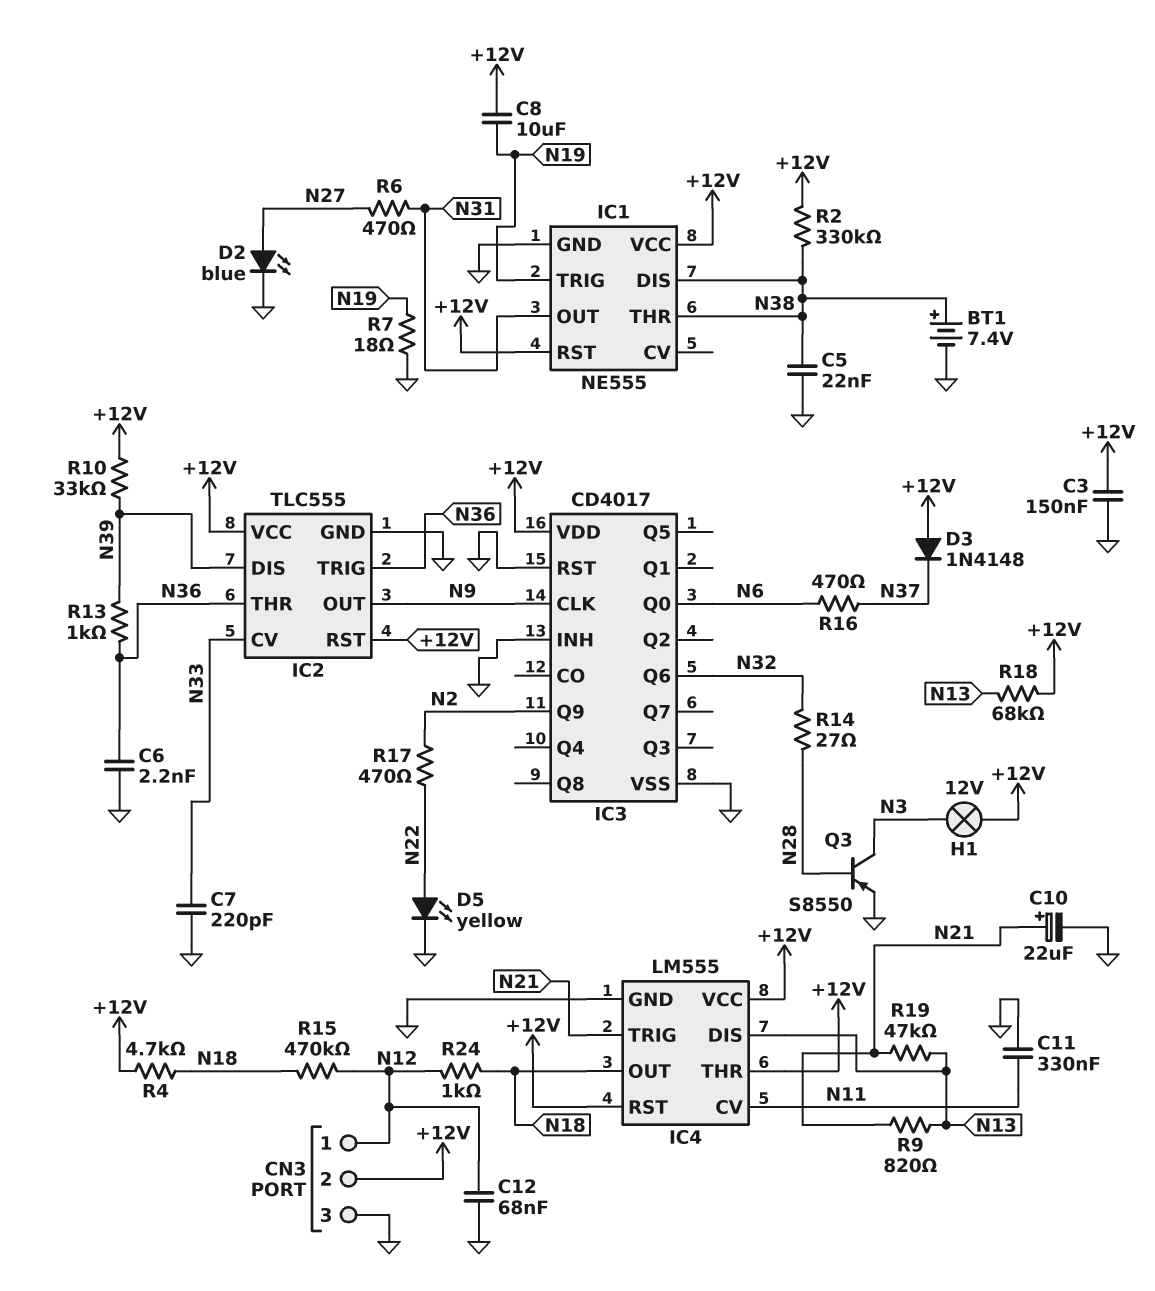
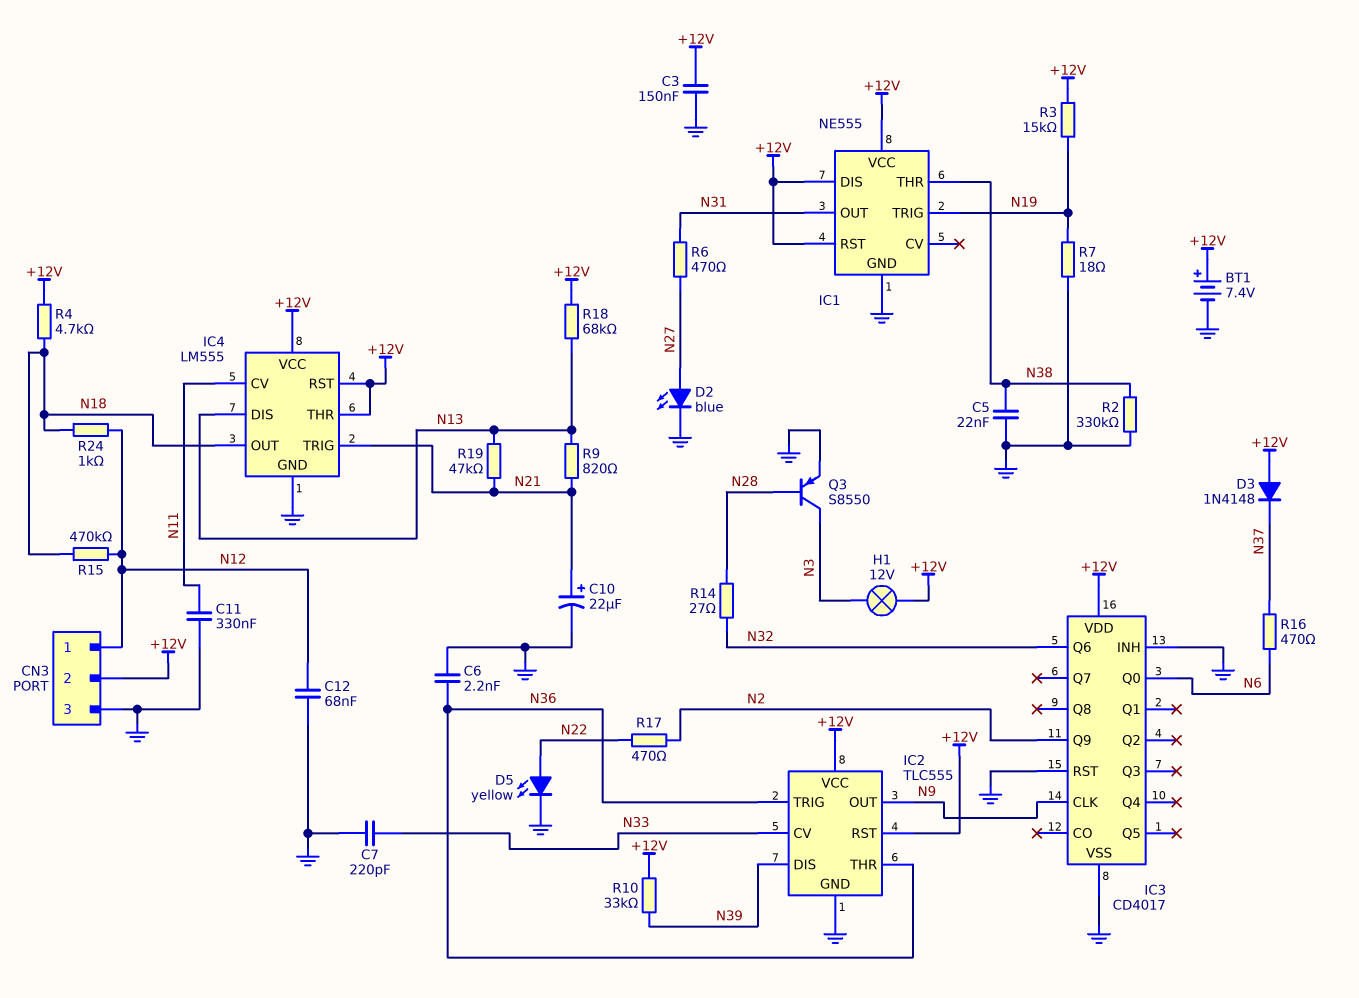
BT1: 7.4V (plus N38, minus GND) -> 7.4V (plus +12V, minus GND)
C8: 10uF (+12V, N19) -> none
IC1 pin DIS: N38 -> +12V
R2: 330k (+12V, N38) -> 330k (GND, N38)
R3: none -> 15k (+12V, N19)
R13: 1k (N36, N39) -> none

